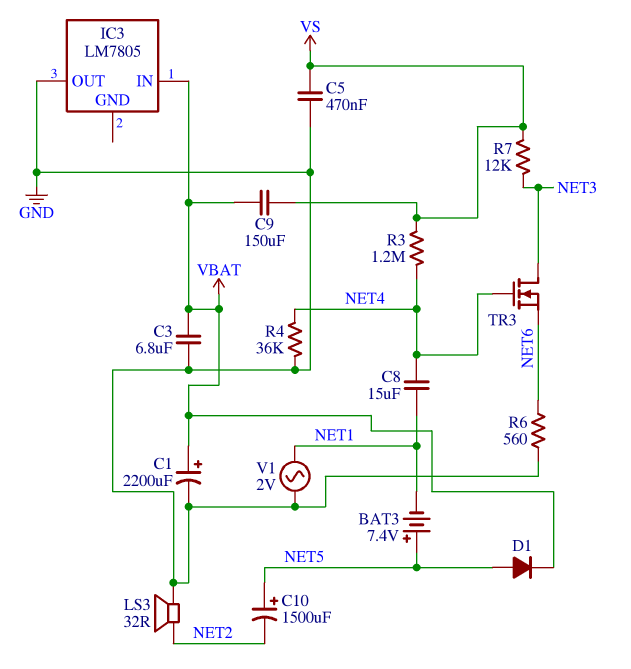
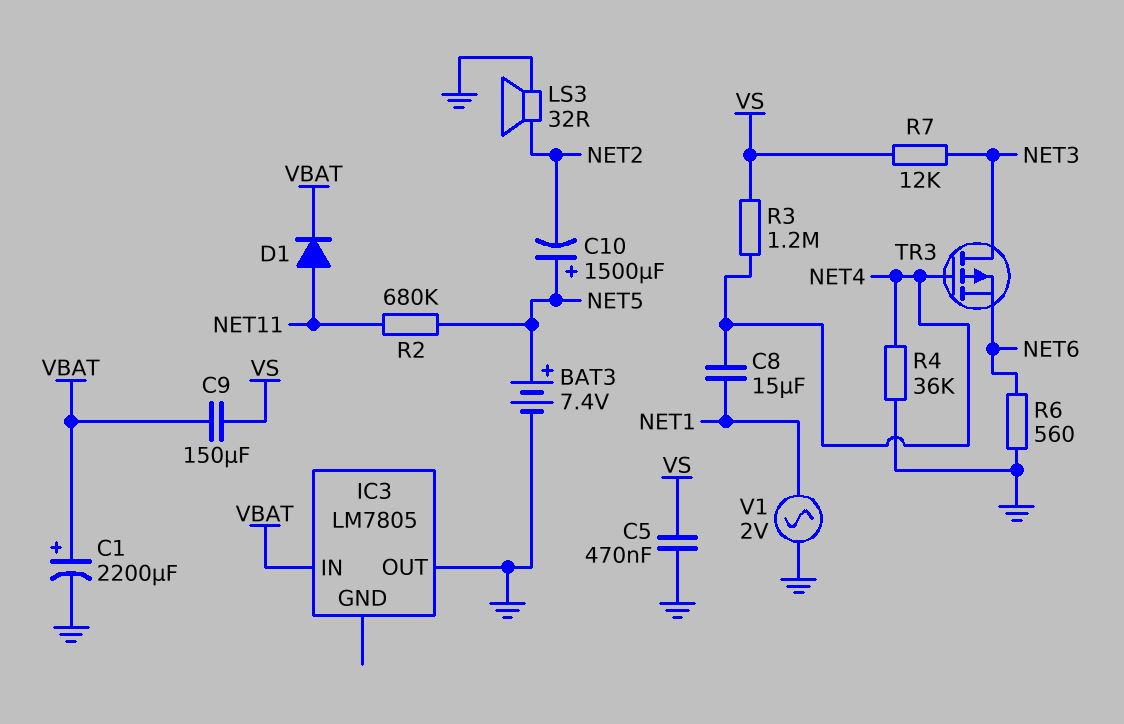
BAT3: 7.4V (plus NET5, minus NET1) -> 7.4V (plus NET5, minus GND)
C3: 6.8uF (GND, VBAT) -> none
D1: diode (A NET5, K VBAT) -> diode (A NET11, K VBAT)
R2: none -> 680k (NET5, NET11)
TR3: NMOS (G NET4, D NET3, S NET6) -> PMOS (G NET4, D NET3, S NET6)

